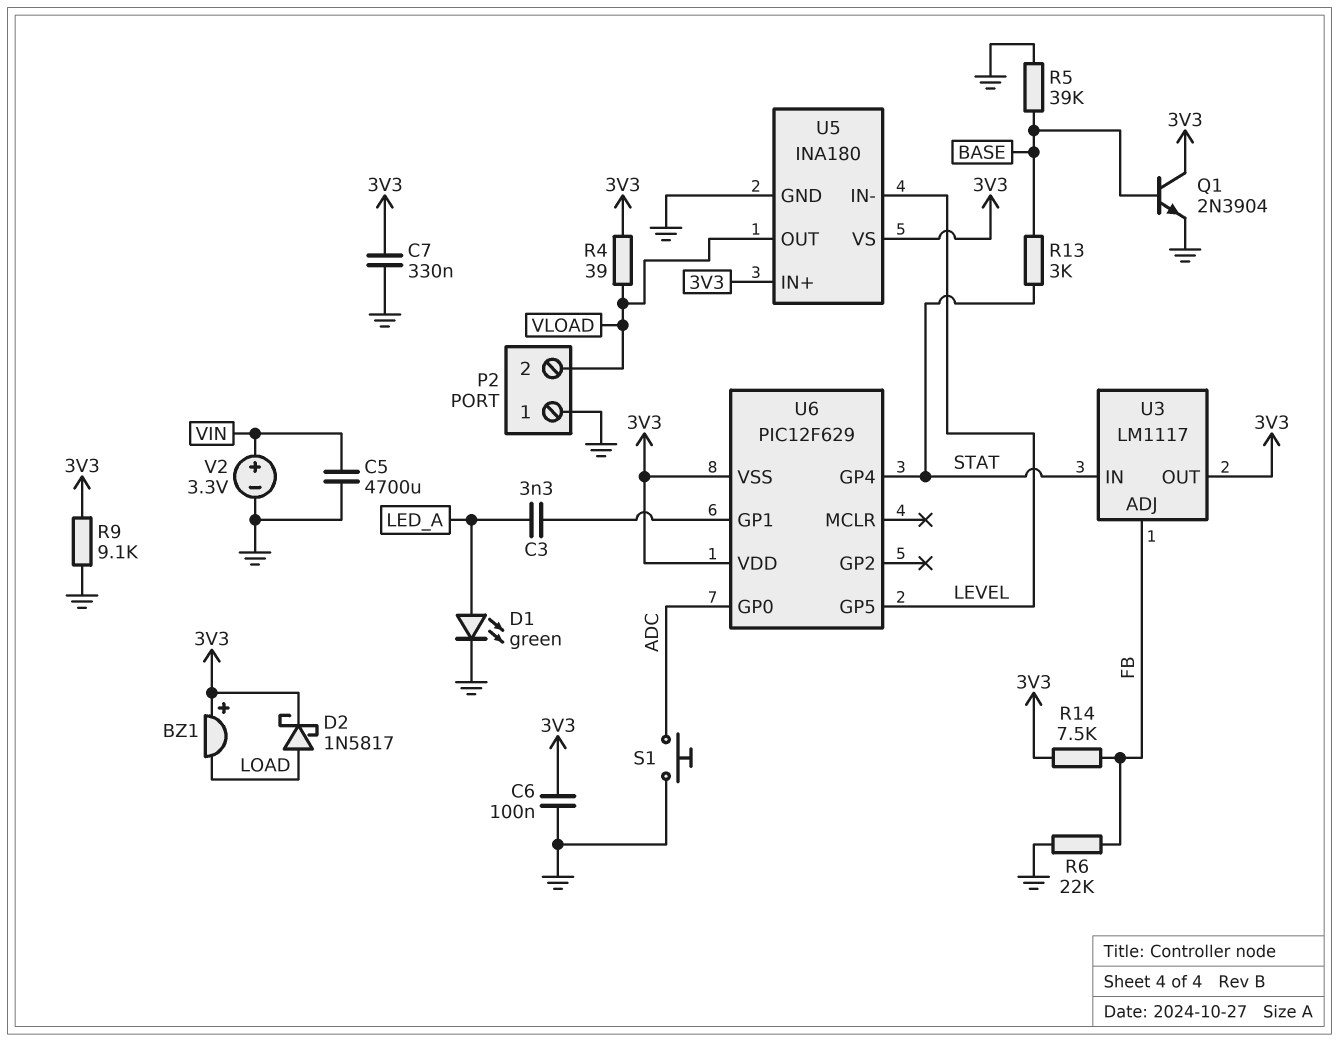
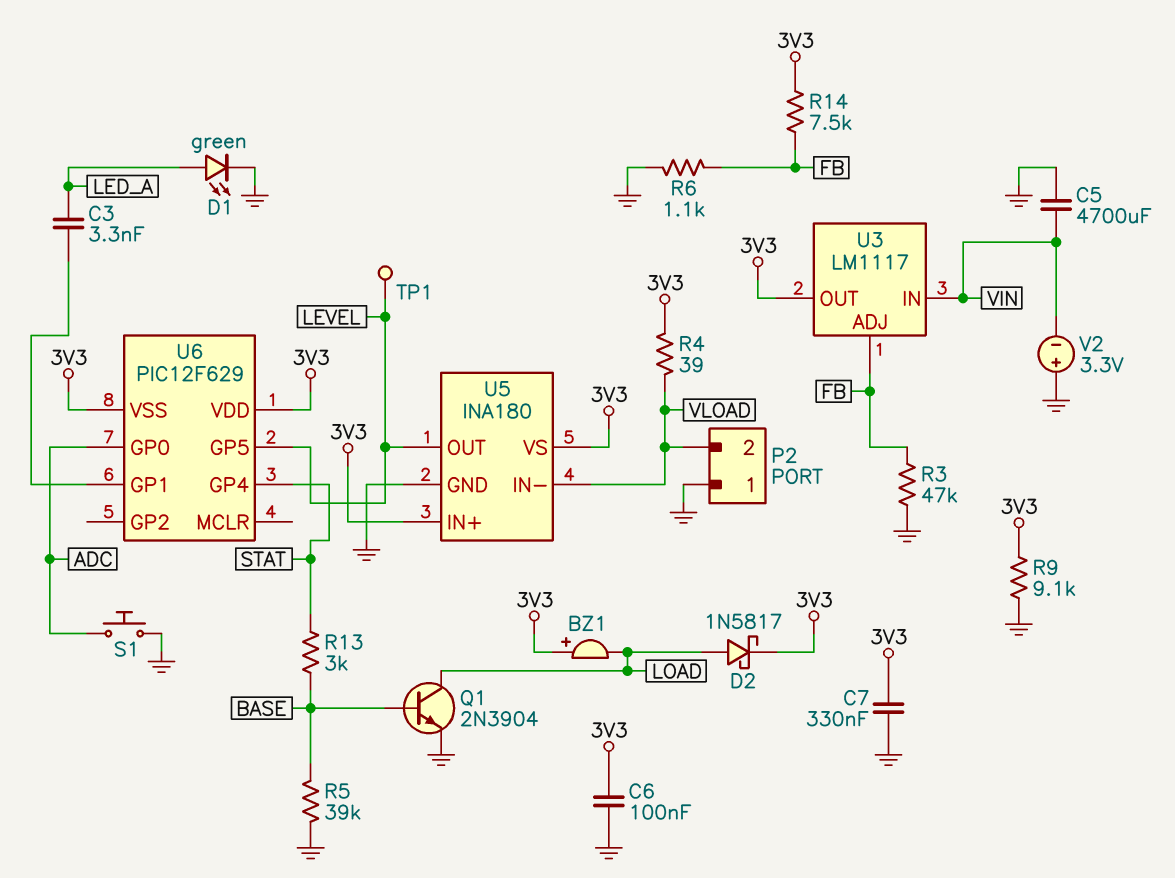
Q1: NPN 2N3904 (B BASE, C 3V3, E GND) -> NPN 2N3904 (B BASE, C LOAD, E GND)
R3: none -> 47k (FB, GND)
R6: 22k (FB, GND) -> 1.1k (FB, GND)
TP1: none -> test point (LEVEL)
U3 pin IN: STAT -> VIN
U5 pin IN-: LEVEL -> VLOAD
U5 pin OUT: VLOAD -> LEVEL
V2: 3.3V (plus VIN, minus GND) -> 3.3V (plus GND, minus VIN)

